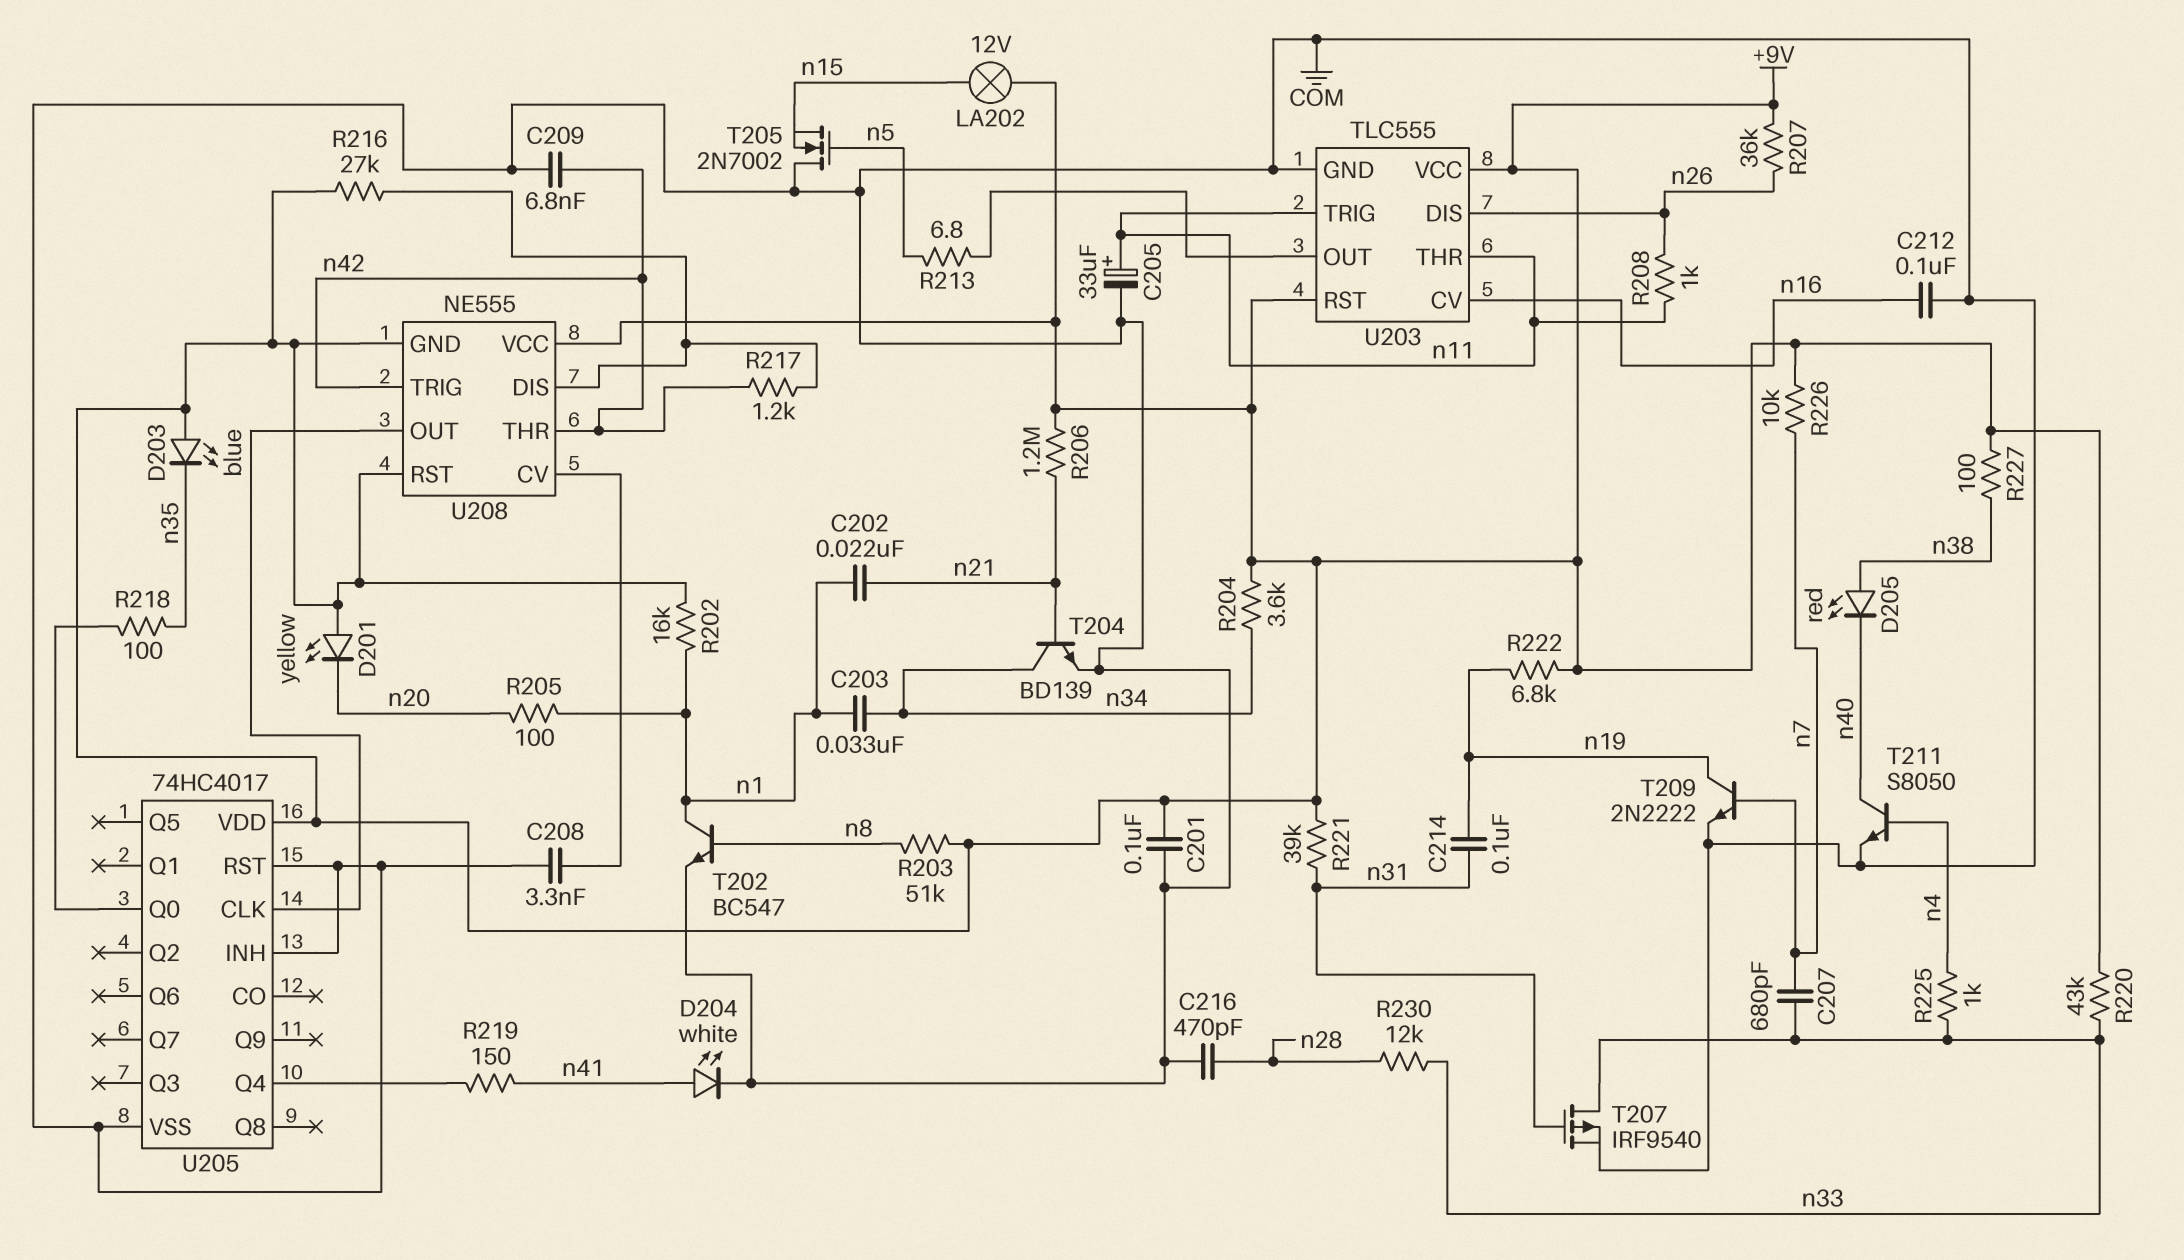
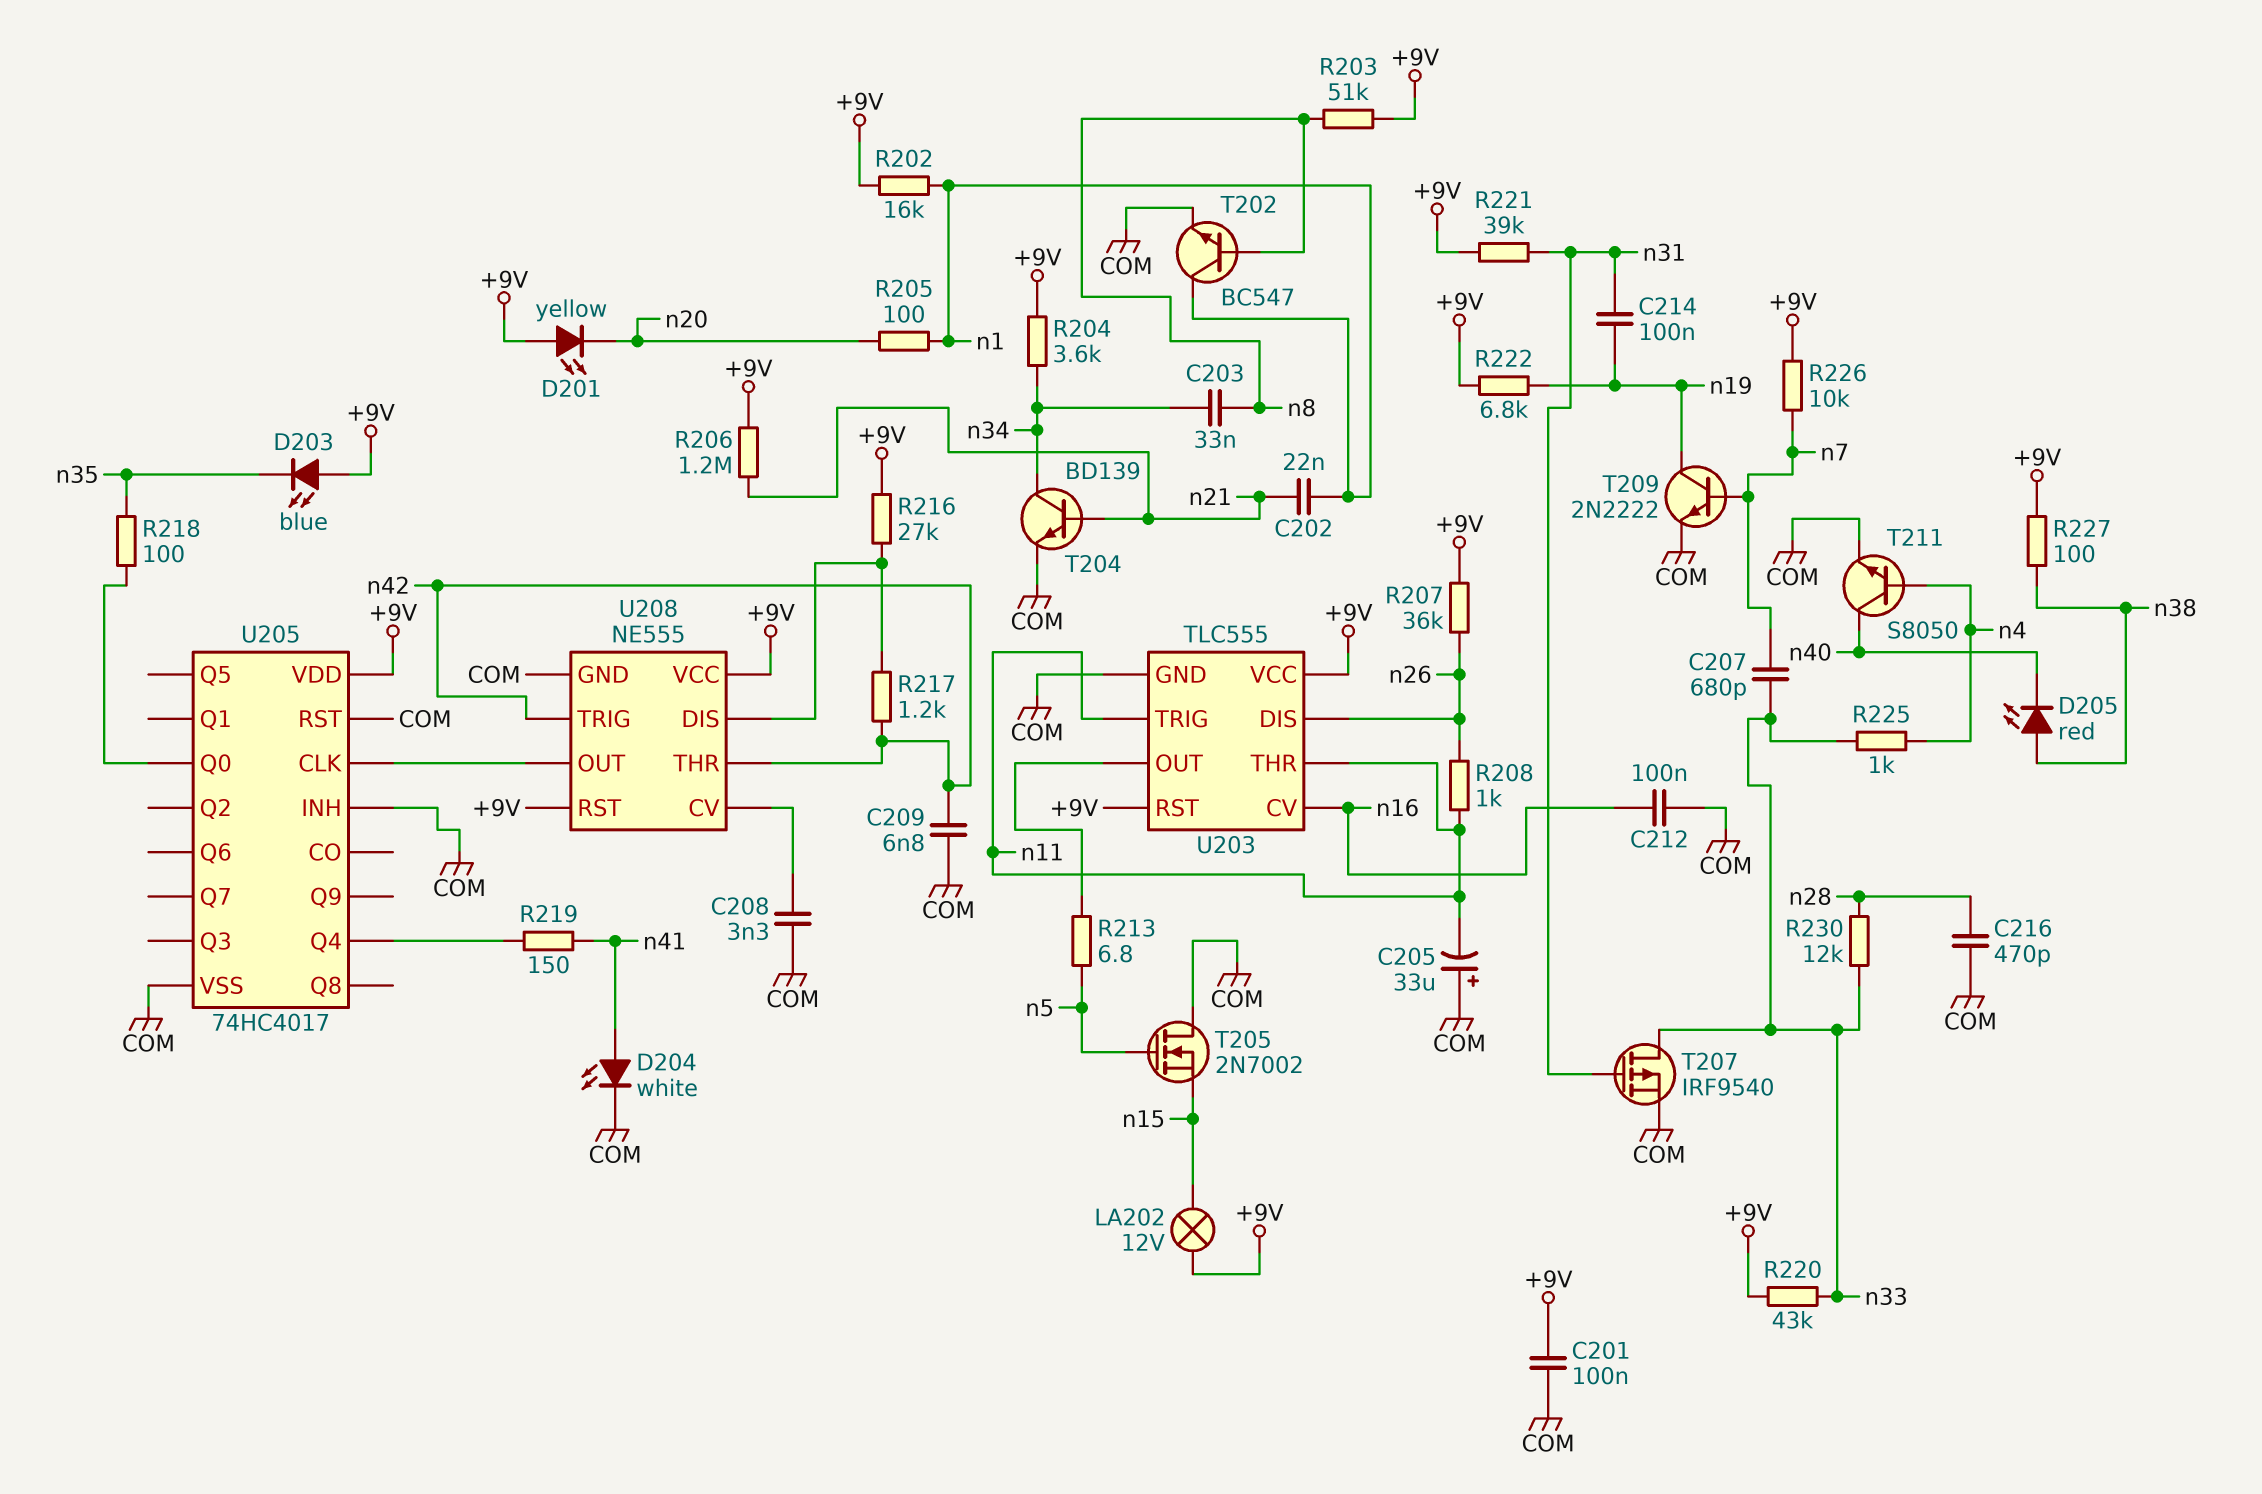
C203: 33nF (n1, n34) -> 33nF (n8, n34)
C205: 33uF (plus n11, minus COM) -> 33uF (plus COM, minus n11)
U208 pin GND: +9V -> COM

